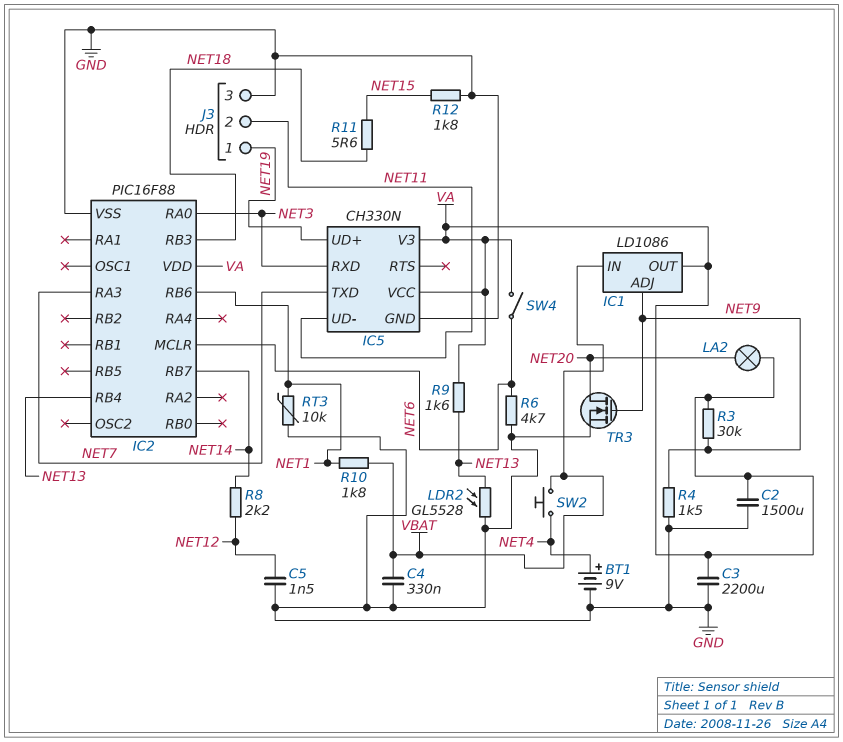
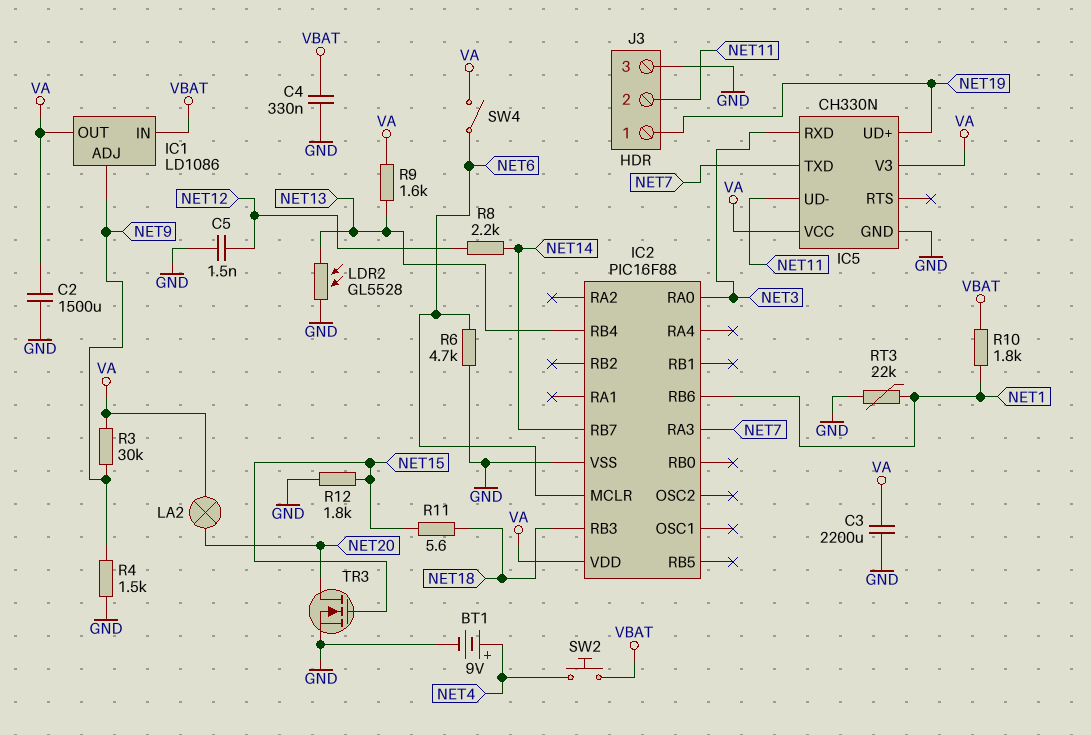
RT3: 10k (GND, NET1) -> 22k (GND, NET1)
TR3: NMOS (G NET9, D NET20, S GND) -> NMOS (G NET15, D NET20, S GND)

